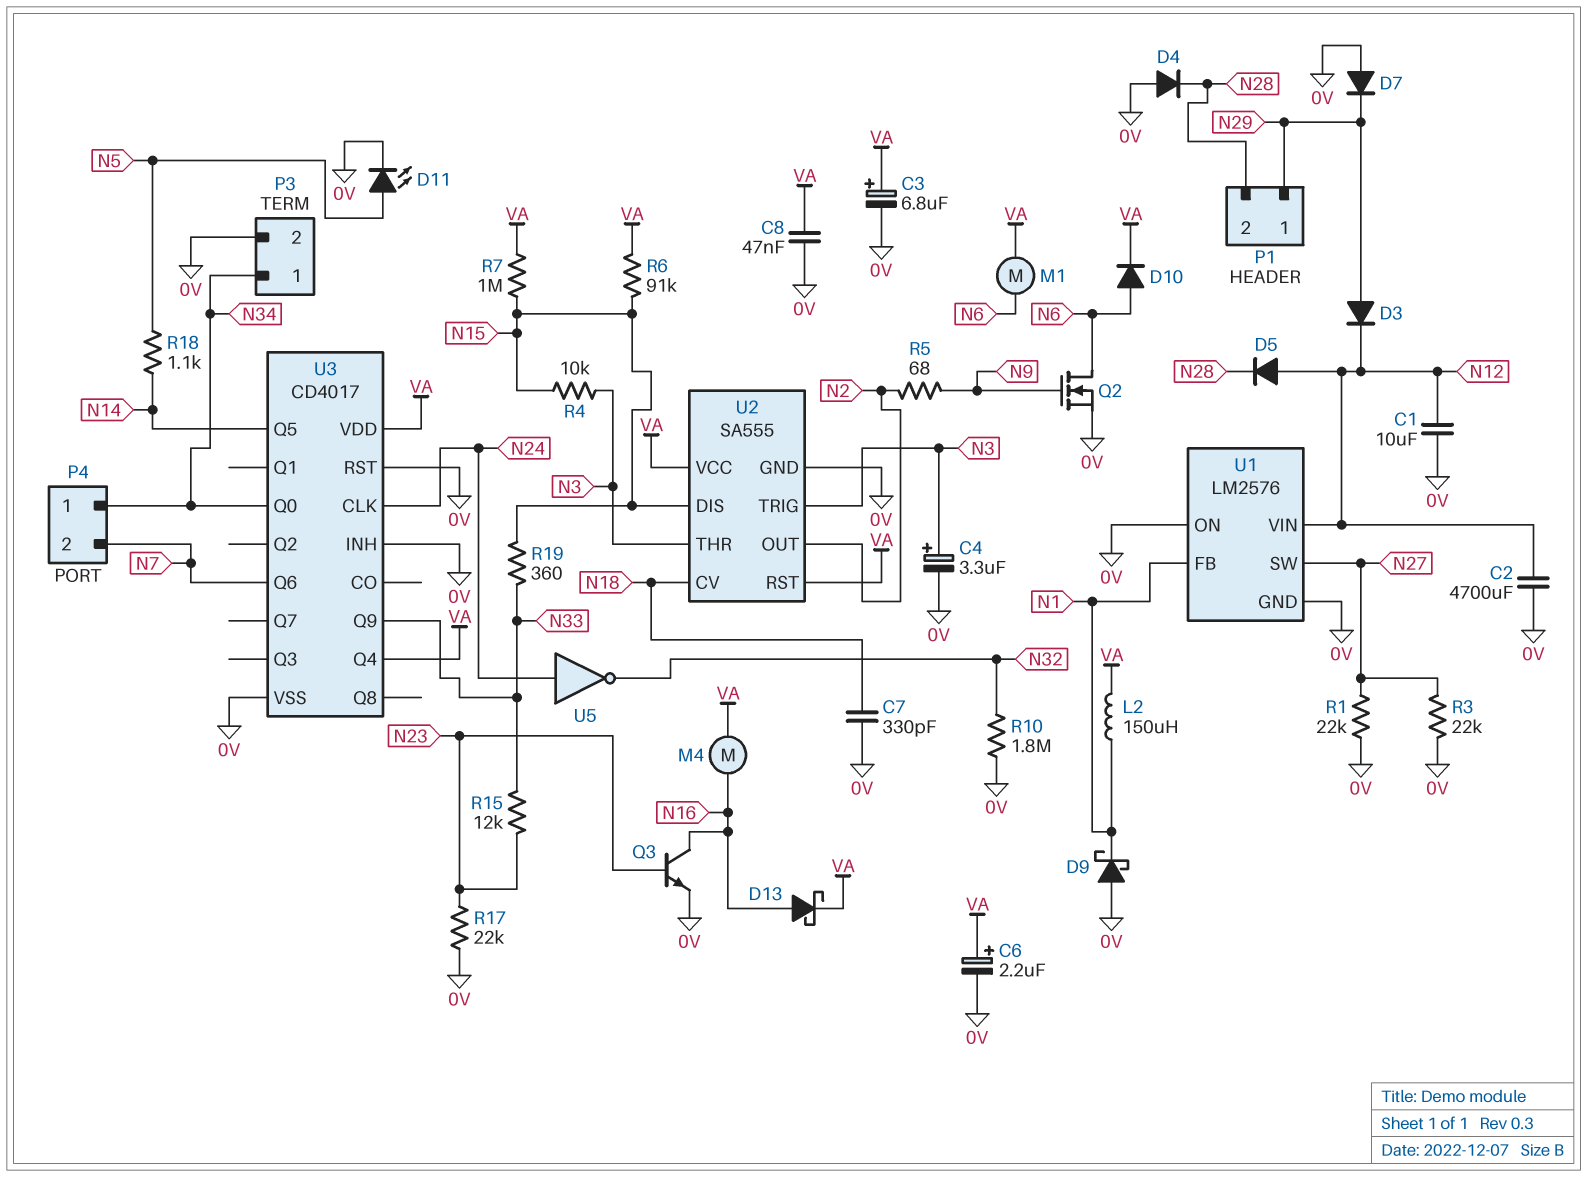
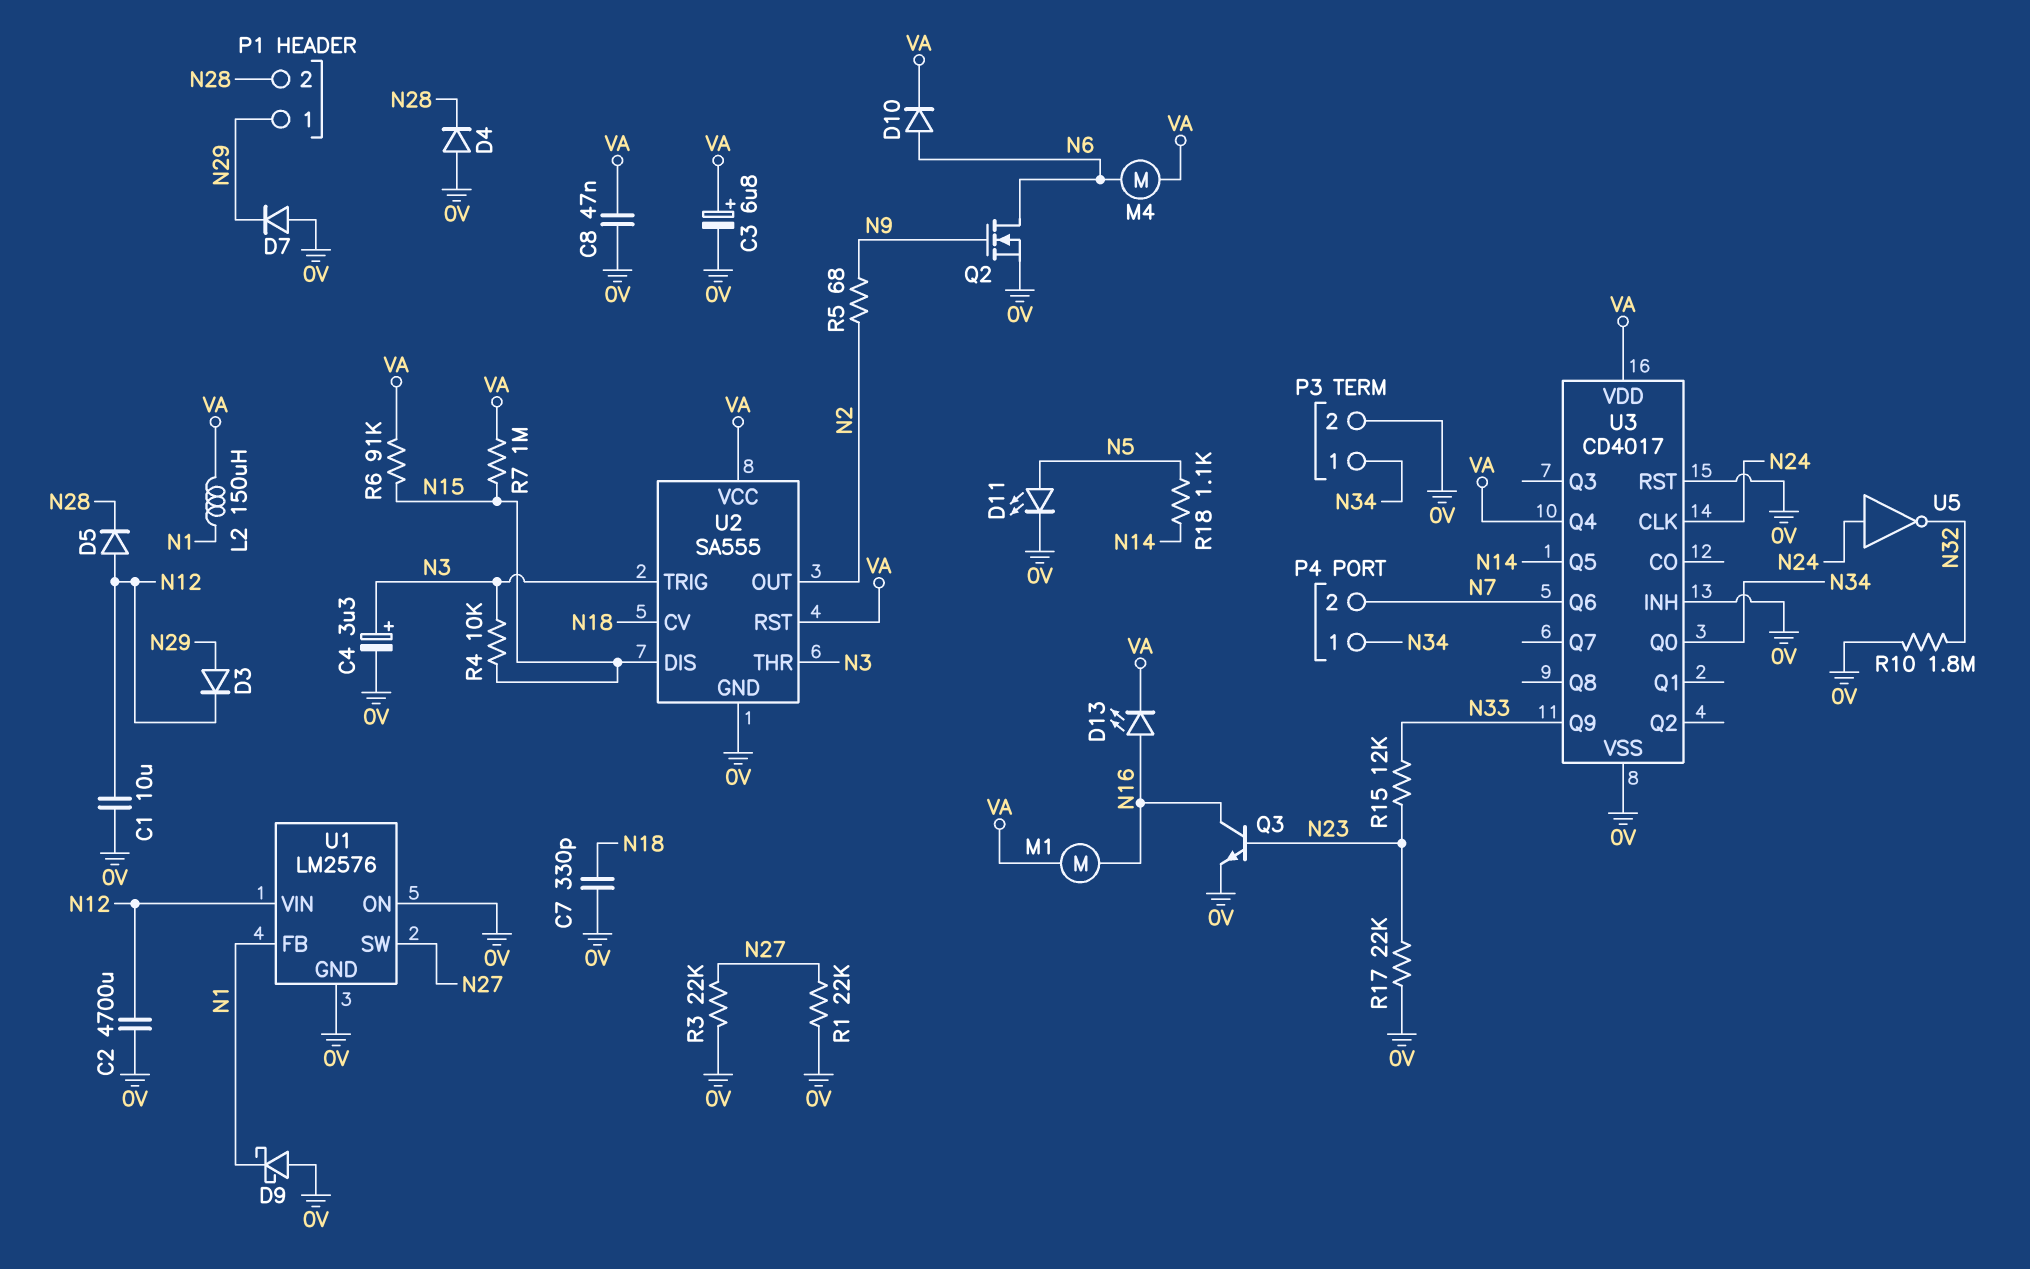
C6: 2.2uF (plus VA, minus 0V) -> none
D13: schottky (A N16, K VA) -> LED (A N16, K VA)
M1: motor (N6, VA) -> motor (N16, VA)
M4: motor (N16, VA) -> motor (N6, VA)
R19: 360 (N15, N33) -> none

